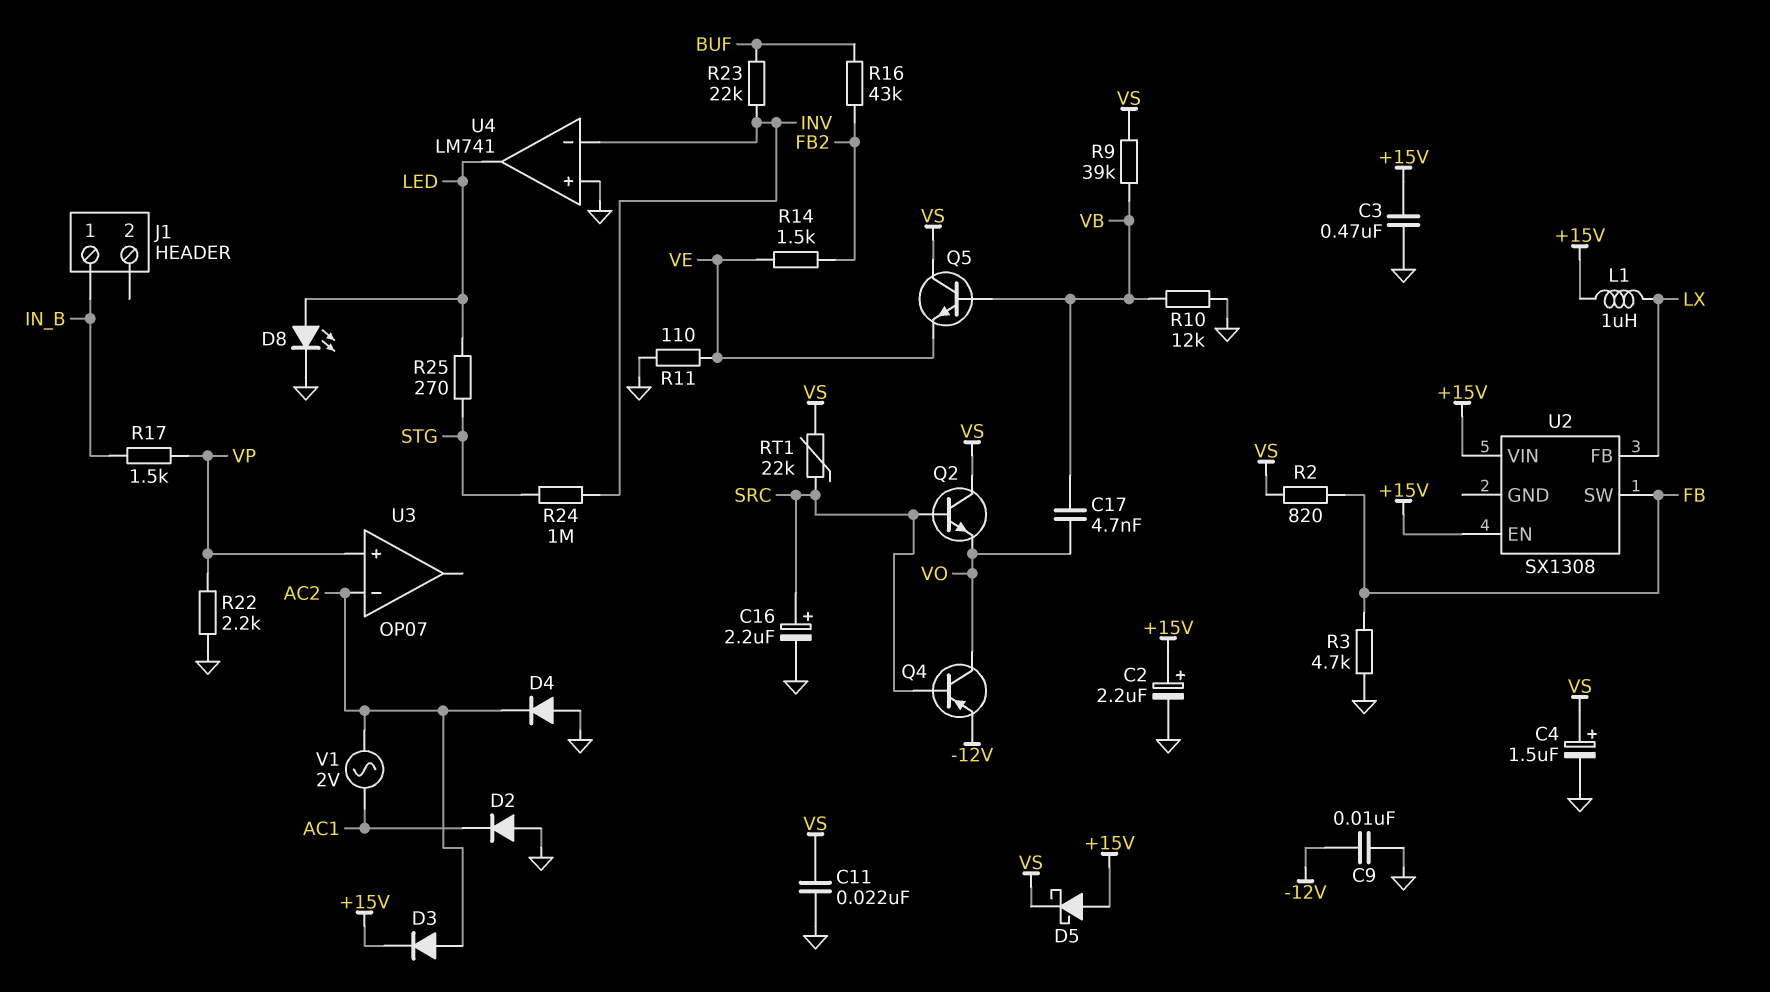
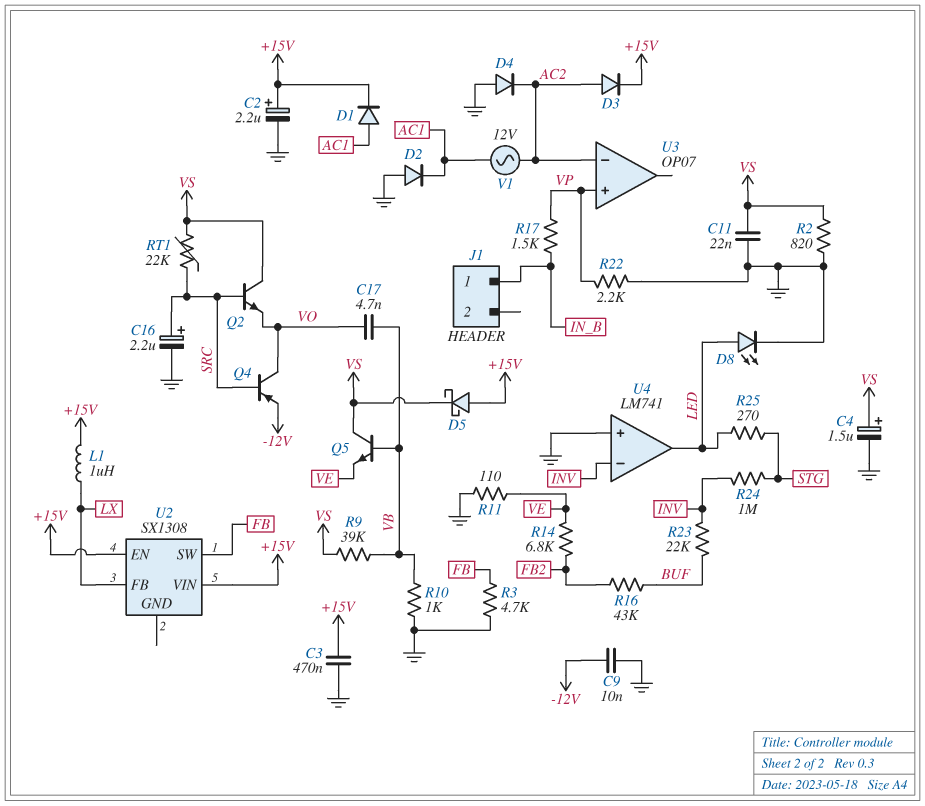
D1: none -> diode (A AC1, K +15V)
R2: 820 (FB, VS) -> 820 (GND, VS)
R10: 12k (GND, VB) -> 1k (GND, VB)
R14: 1.5k (FB2, VE) -> 6.8k (FB2, VE)
V1: AC 2V (AC1, AC2) -> AC 12V (AC1, AC2)

